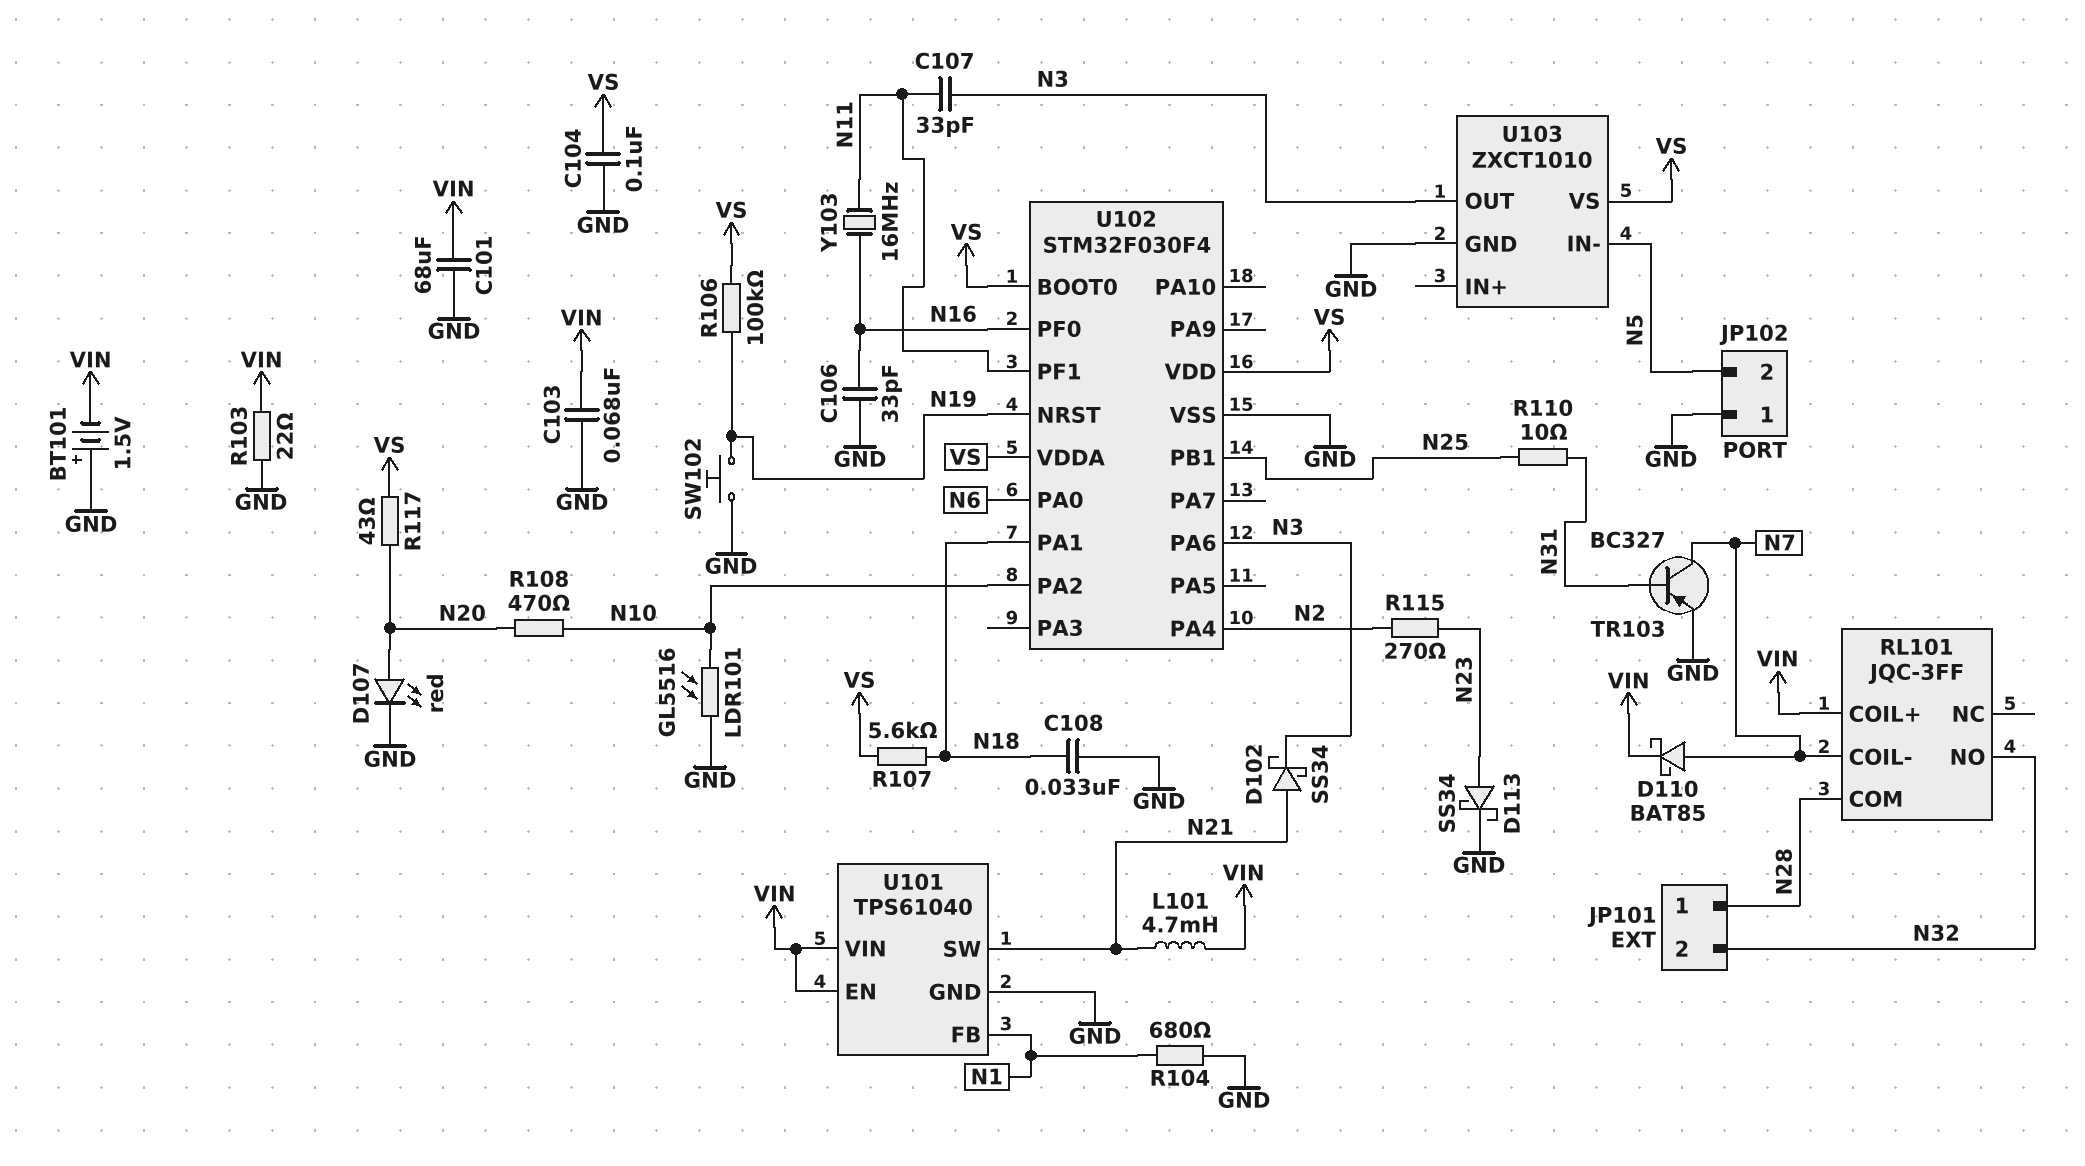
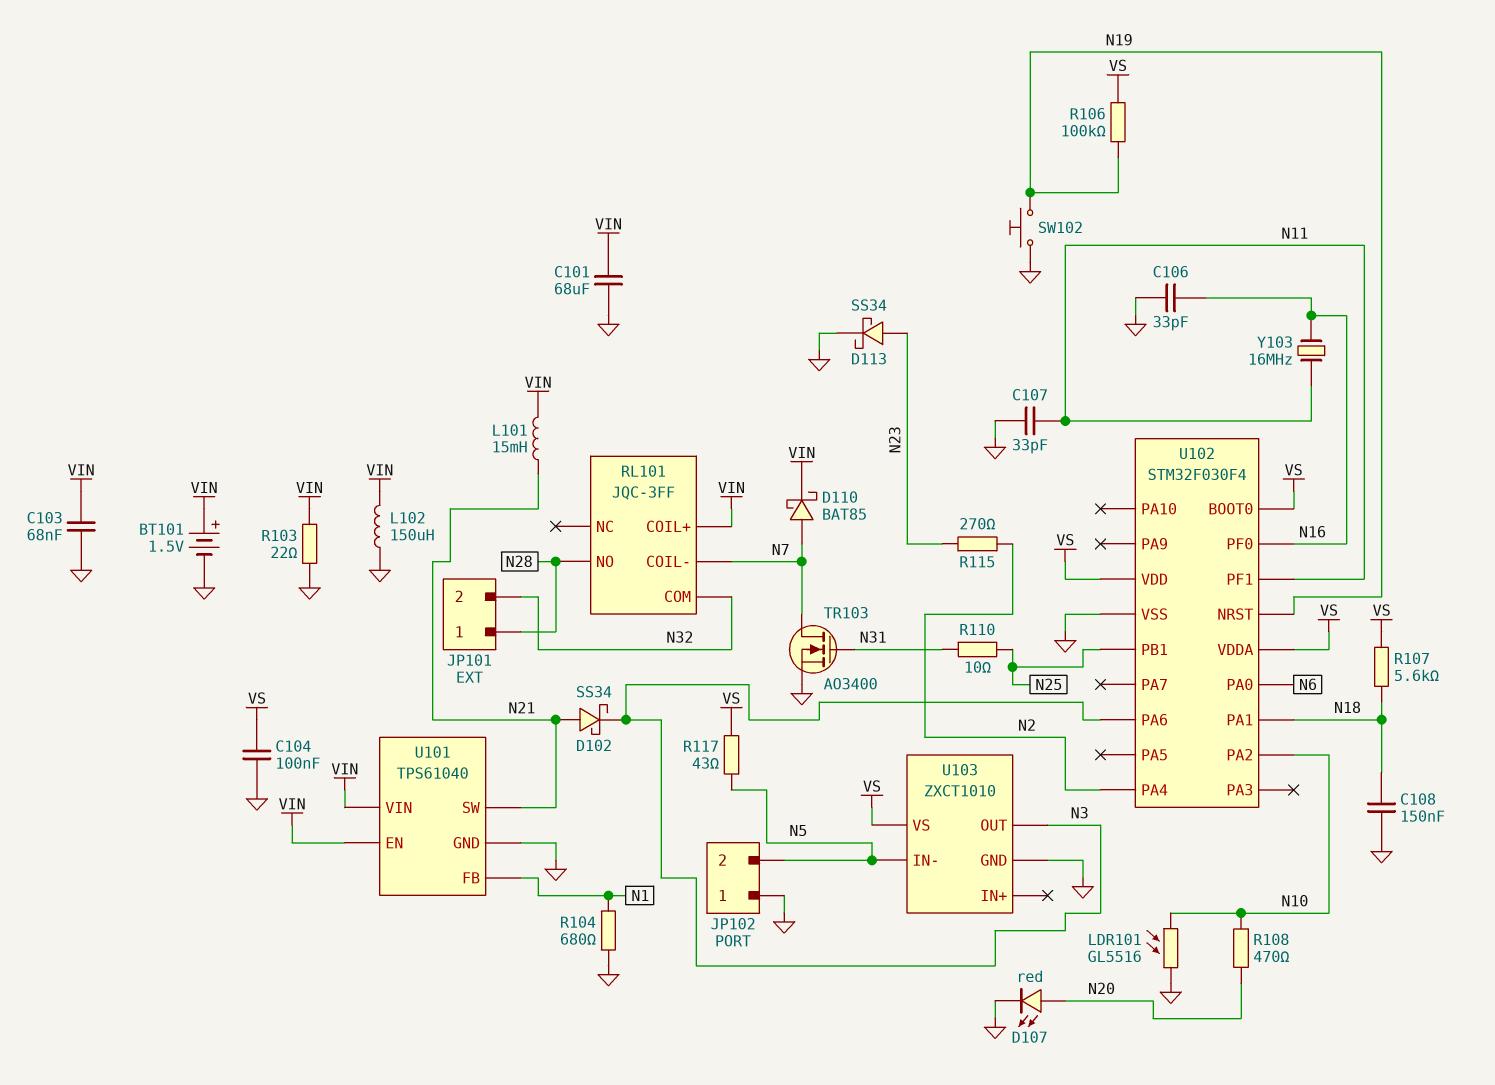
BT101: 1.5V (plus GND, minus VIN) -> 1.5V (plus VIN, minus GND)
C107: 33pF (N3, N11) -> 33pF (GND, N11)
C108: 33nF (GND, N18) -> 150nF (GND, N18)
L101: 4.7mH (N21, VIN) -> 15mH (N21, VIN)
L102: none -> 150uH (GND, VIN)
R117: 43 (N20, VS) -> 43 (N5, VS)
RL101 pin COM: N28 -> N32
RL101 pin NO: N32 -> N28
TR103: PNP BC327 (B N31, C N7, E GND) -> NMOS AO3400 (G N31, D N7, S GND)

